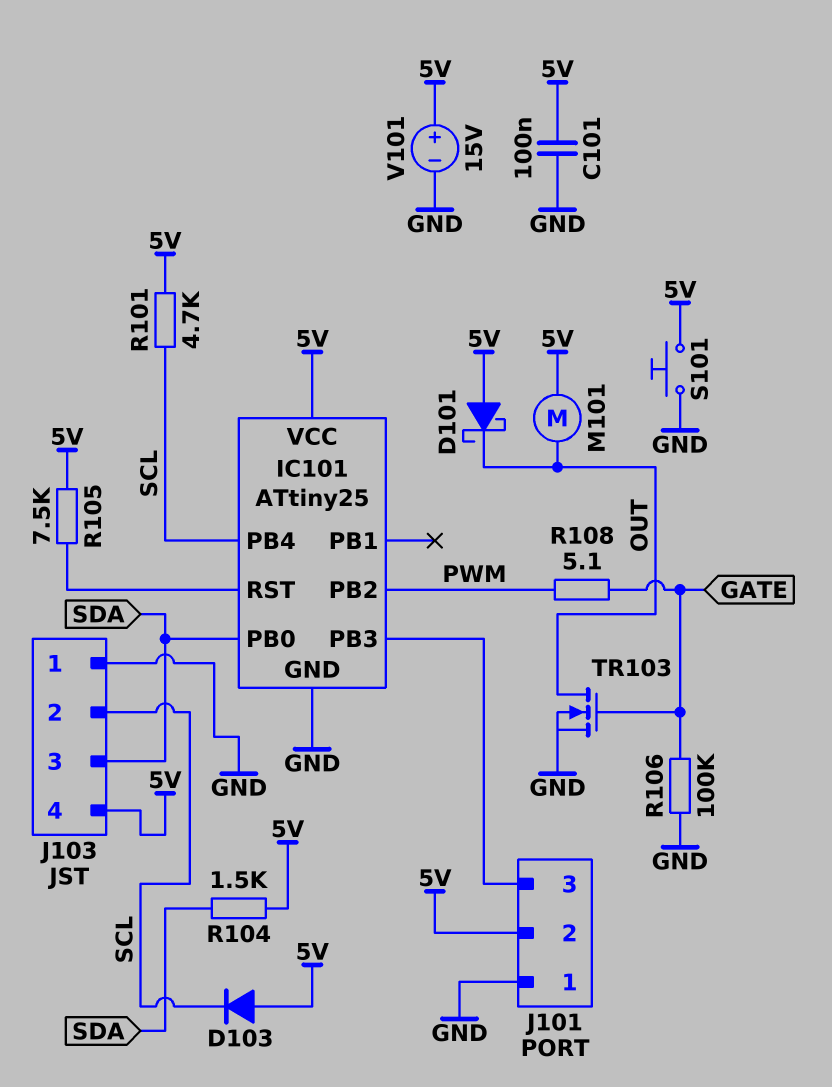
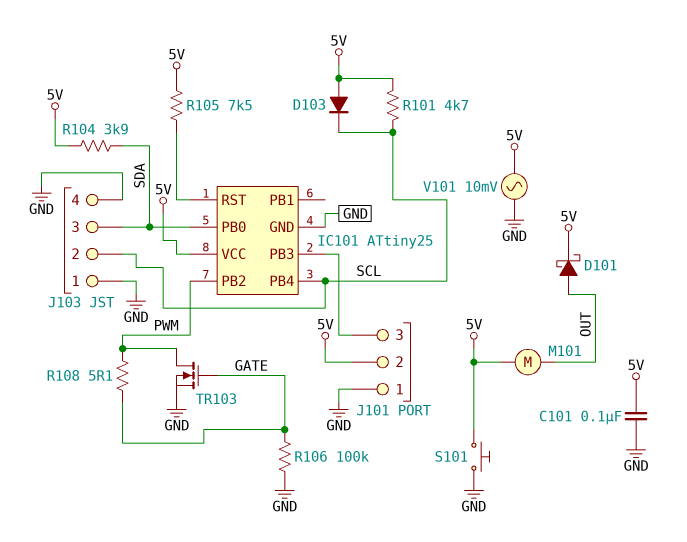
D101: schottky (A 5V, K OUT) -> schottky (A OUT, K 5V)
J103 pin 4: 5V -> GND
R104: 1.5k (5V, SDA) -> 3.9k (5V, SDA)
TR103: NMOS (G GATE, D OUT, S GND) -> NMOS (G GATE, D PWM, S GND)
V101: 15V (plus 5V, minus GND) -> AC 10mV (5V, GND)

